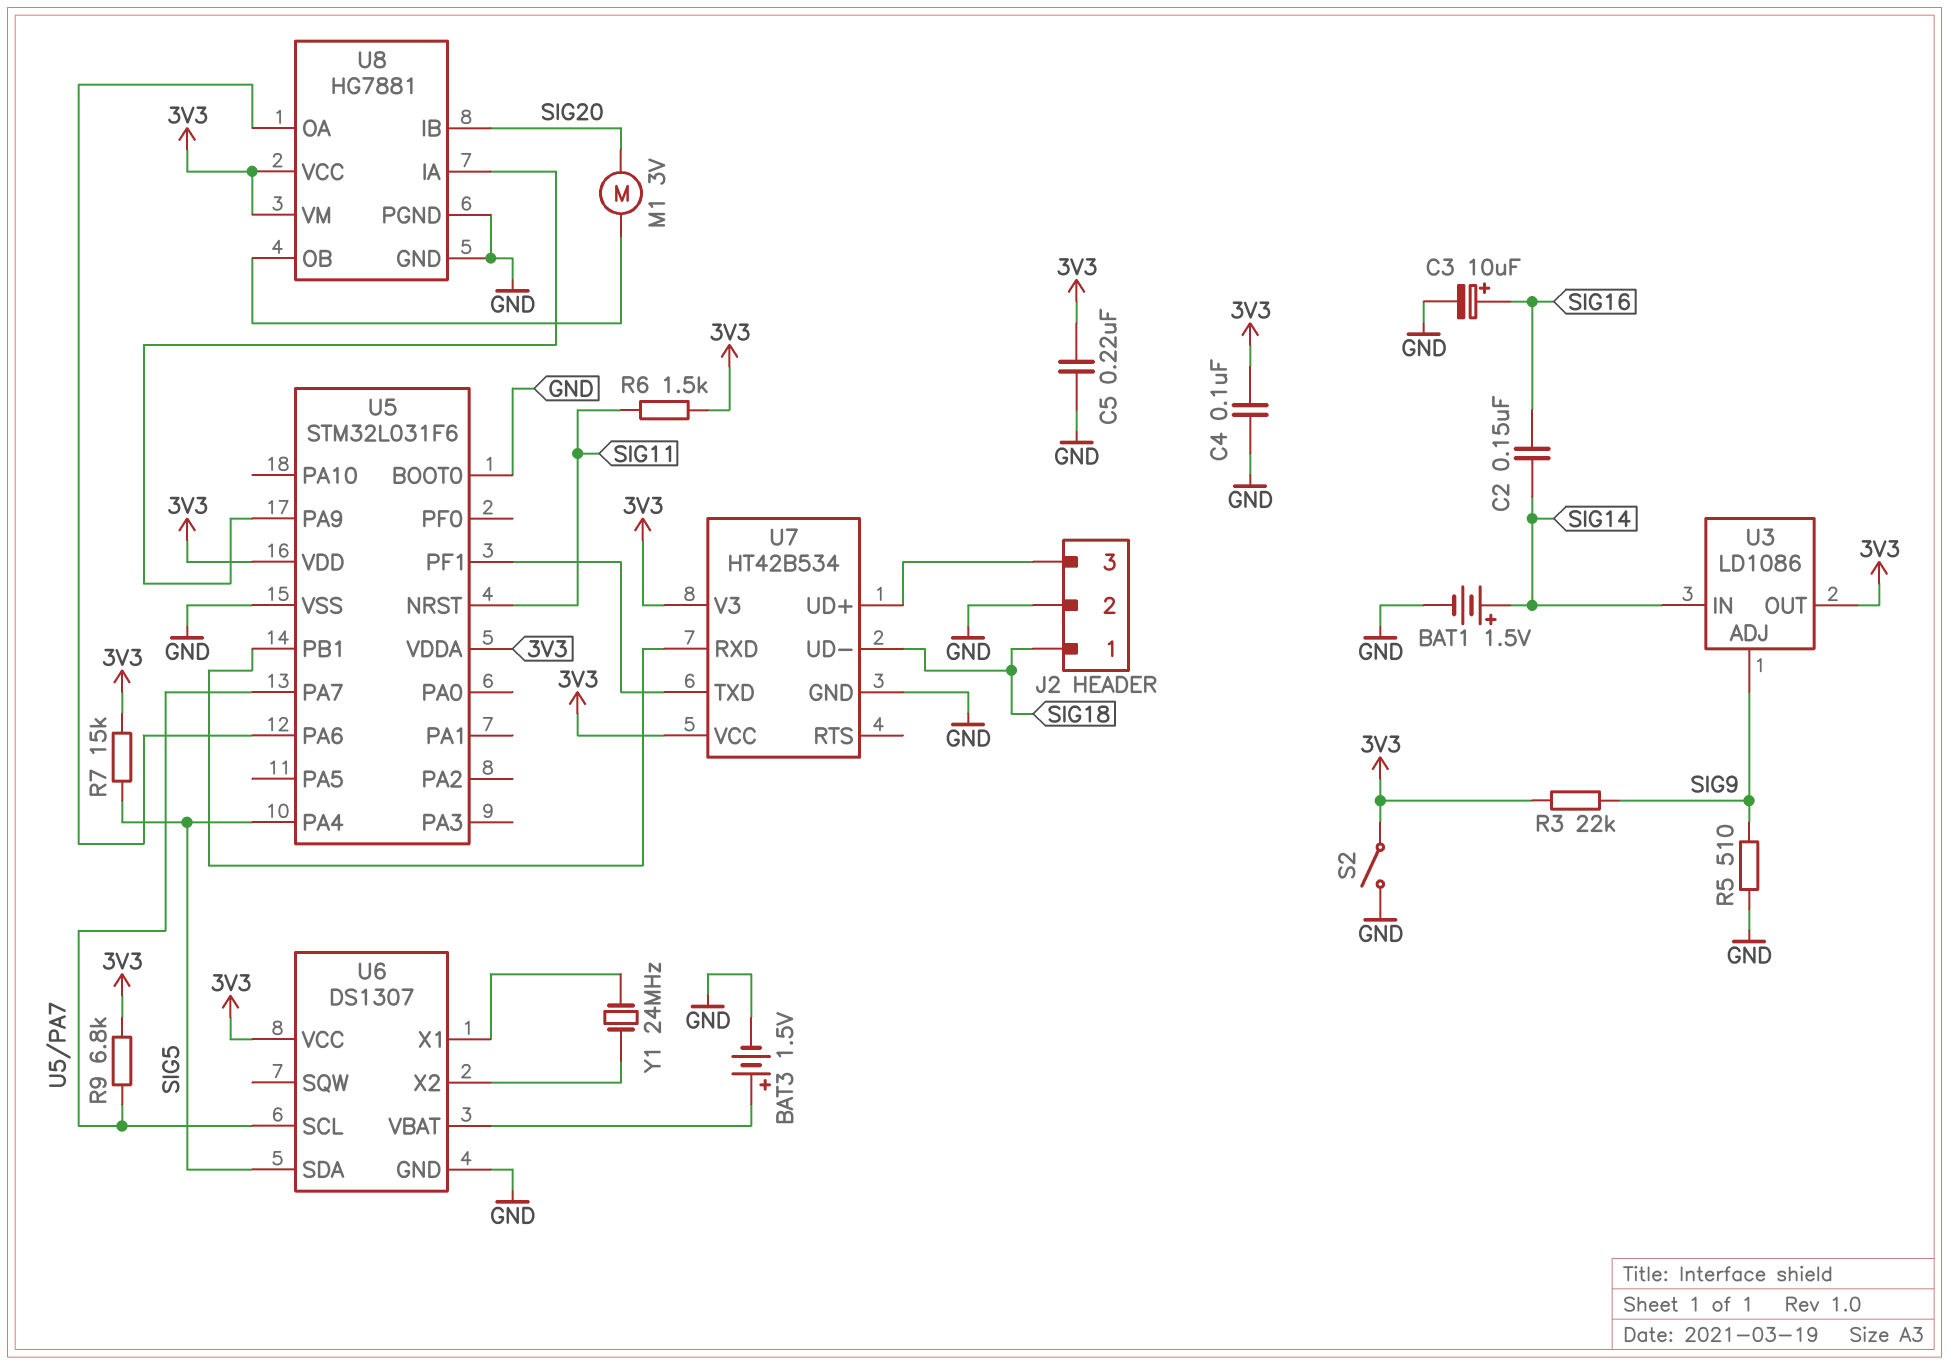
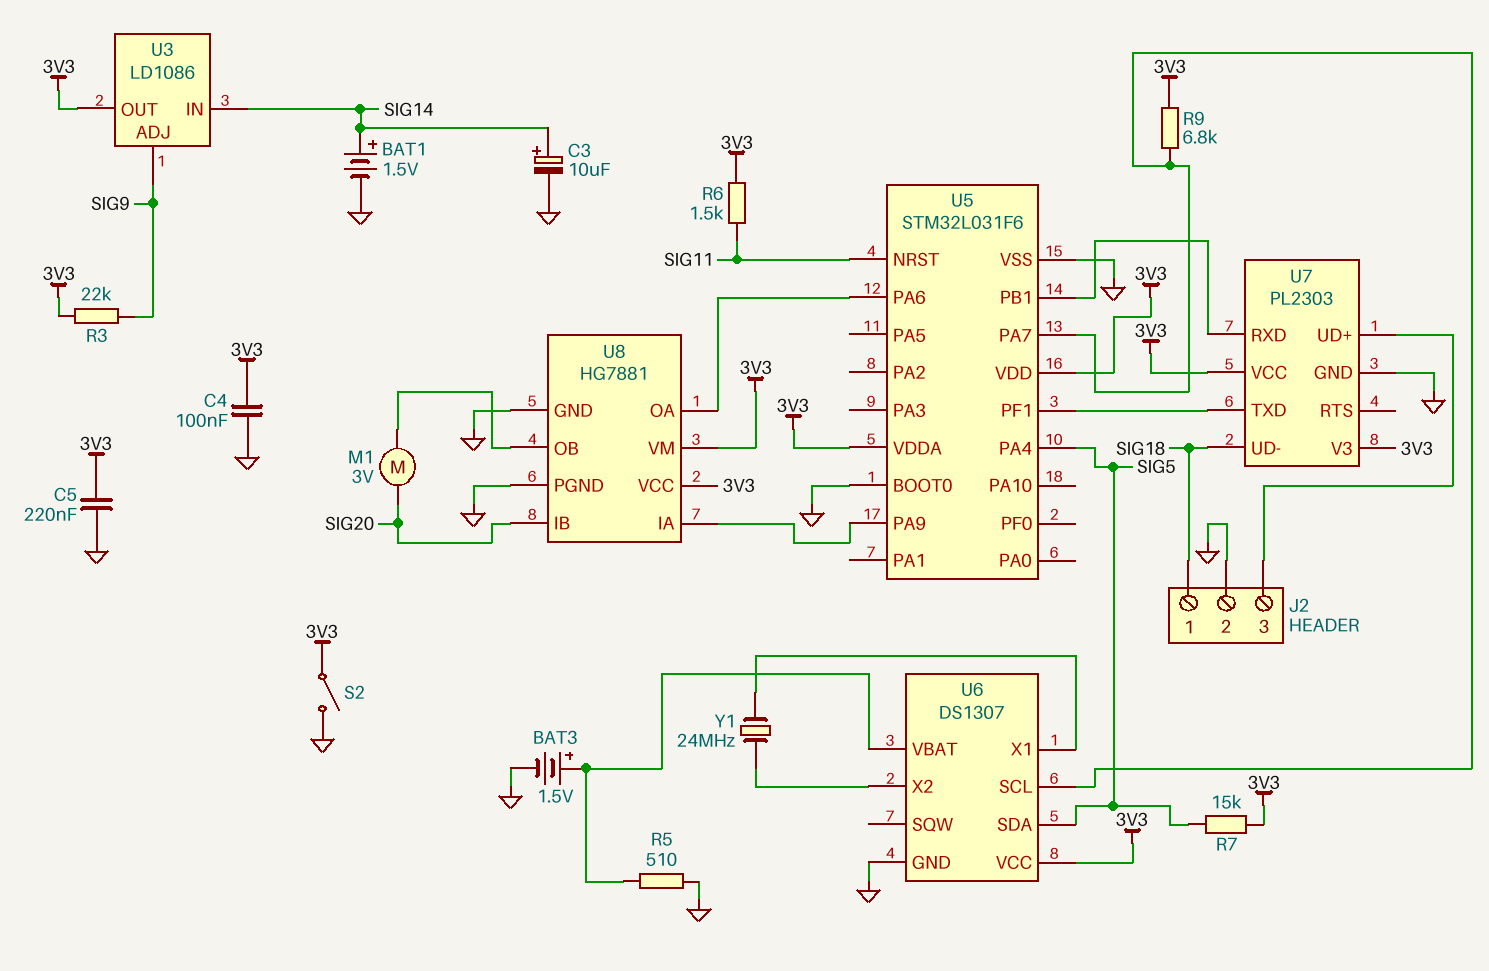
C2: 150nF (SIG14, SIG16) -> none
C3: 10uF (plus SIG16, minus GND) -> 10uF (plus SIG14, minus GND)
R5: 510 (GND, SIG9) -> 510 (GND, U6/VBAT)
U7: HT42B534 -> PL2303

